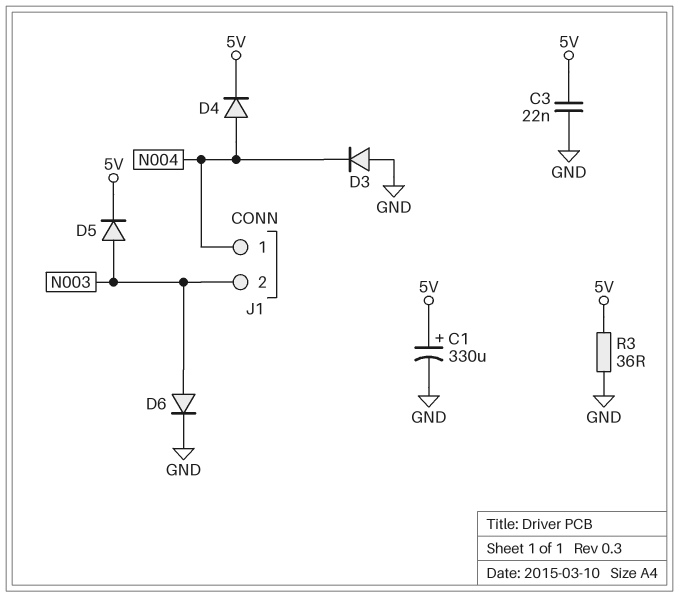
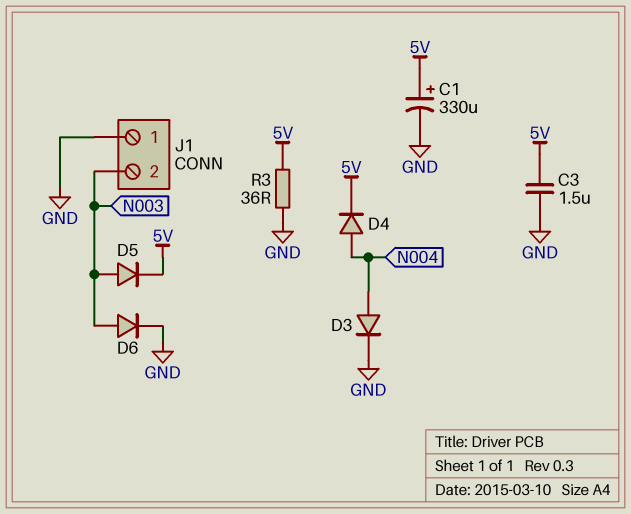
C3: 22nF (5V, GND) -> 1.5uF (5V, GND)
D3: diode (A GND, K N004) -> diode (A N004, K GND)
J1 pin 1: N004 -> GND

